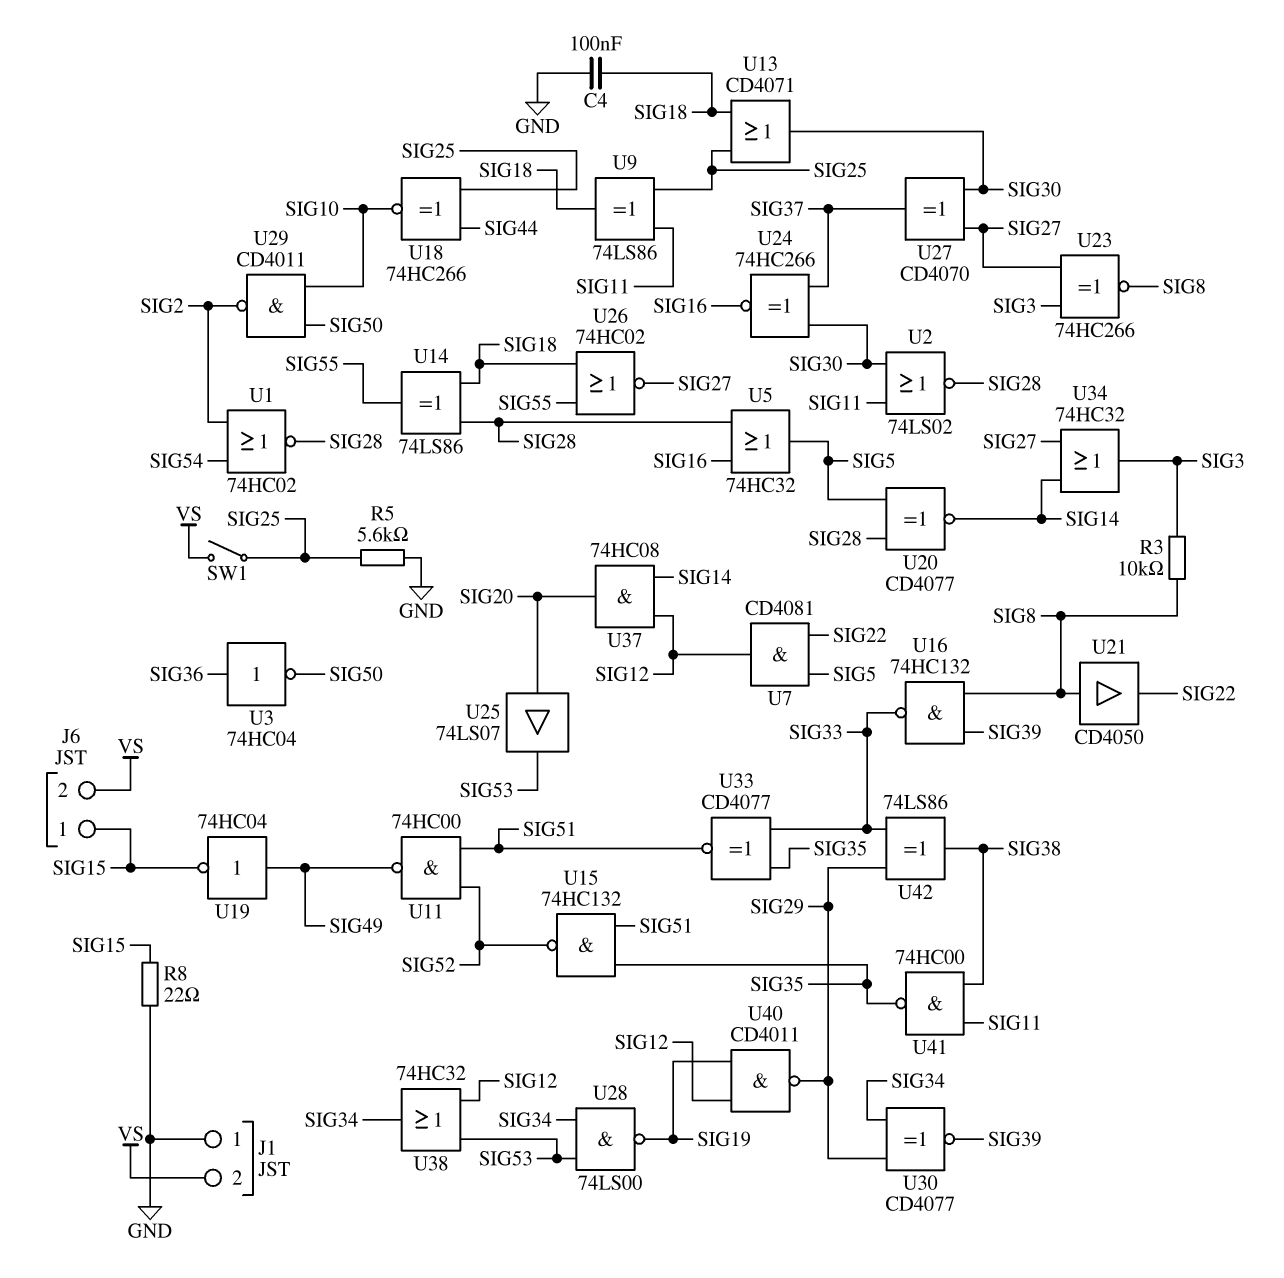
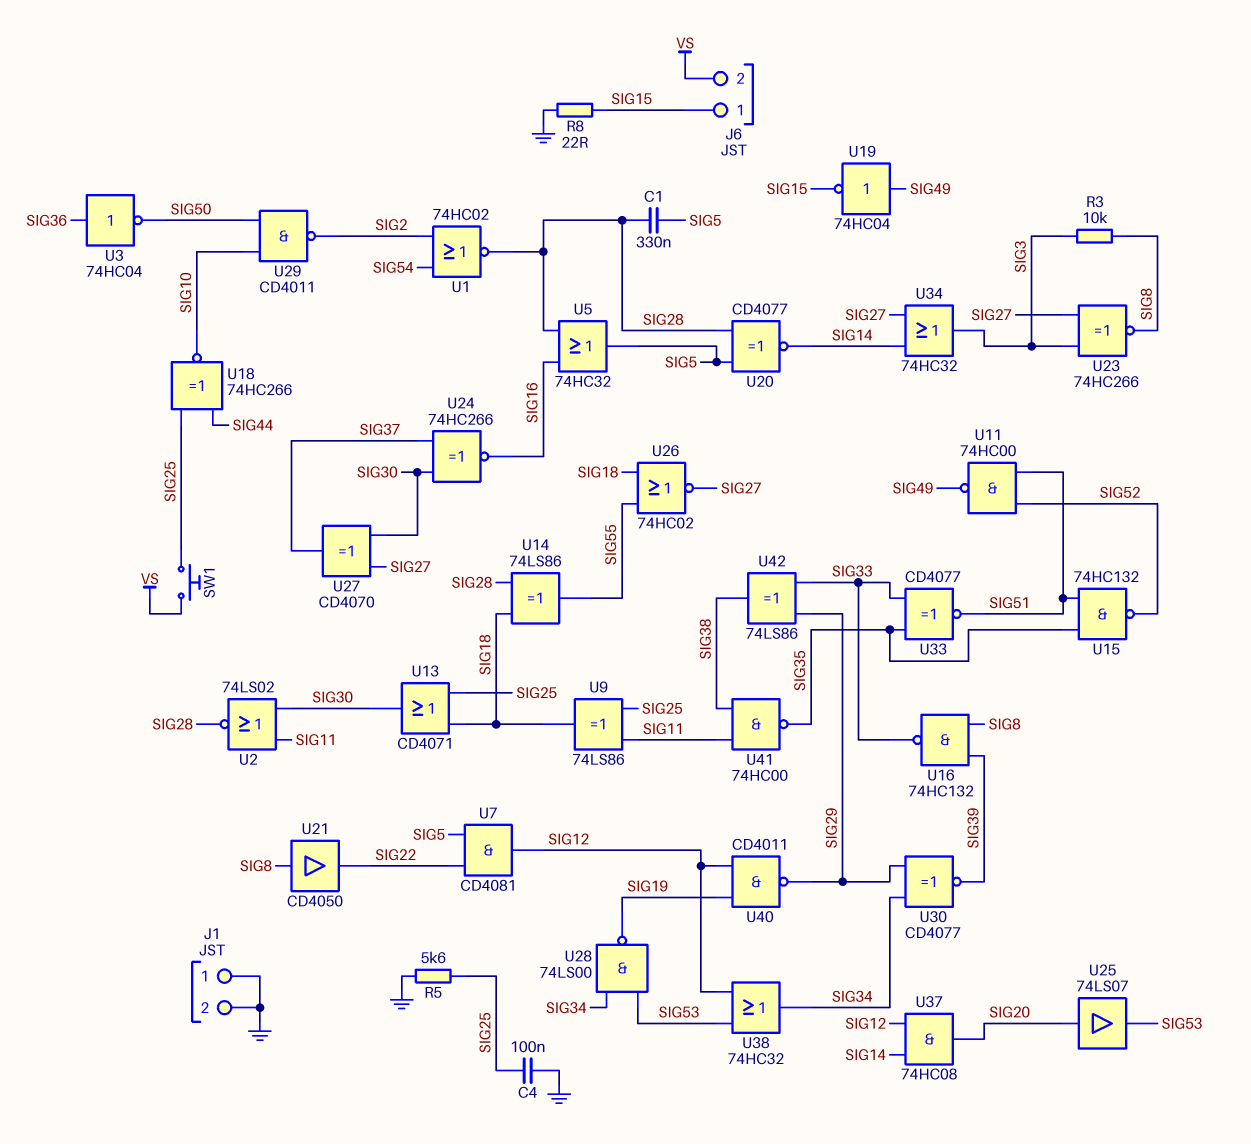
C1: none -> 330nF (SIG5, SIG28)
C4: 100nF (GND, SIG18) -> 100nF (GND, SIG25)
J1 pin 2: VS -> GND
SW1: switch (SIG25, VS) -> button (SIG25, VS)

